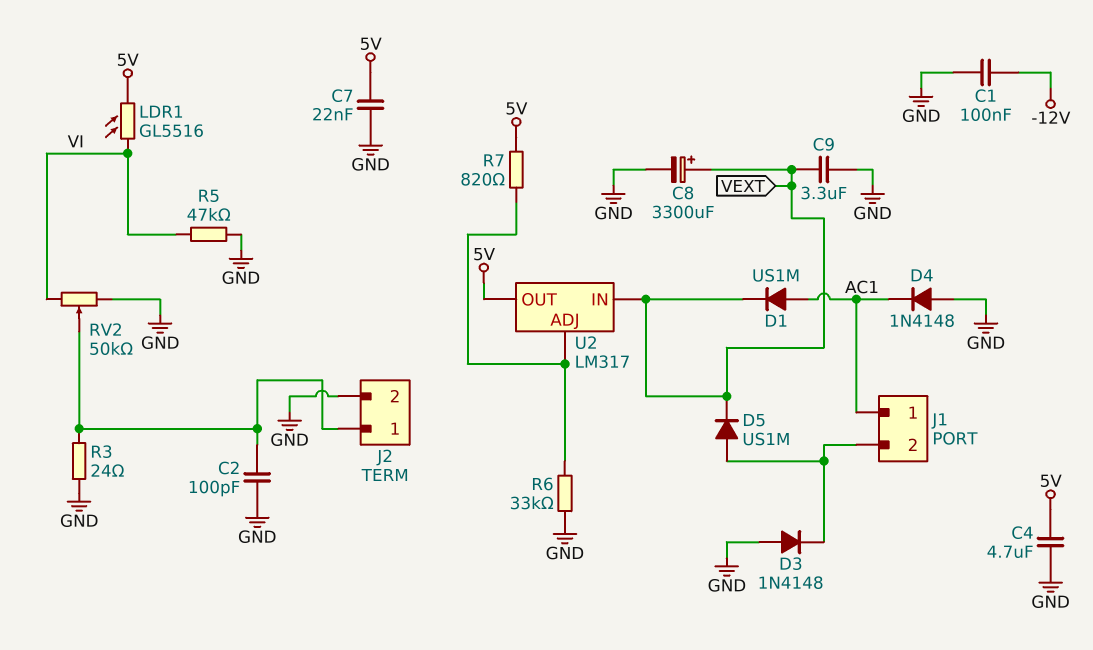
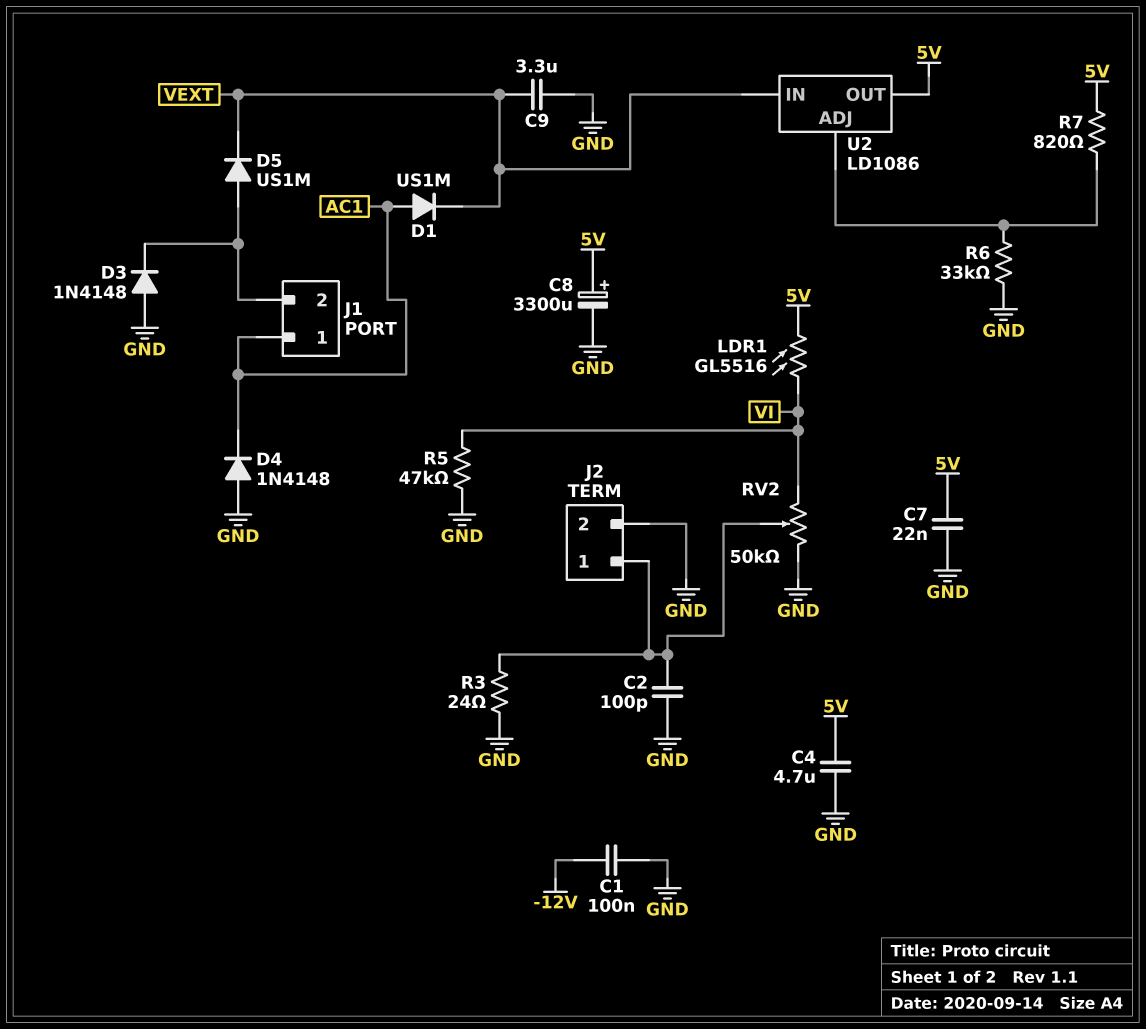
C8: 3300uF (plus VEXT, minus GND) -> 3300uF (plus 5V, minus GND)
U2: LM317 -> LD1086

